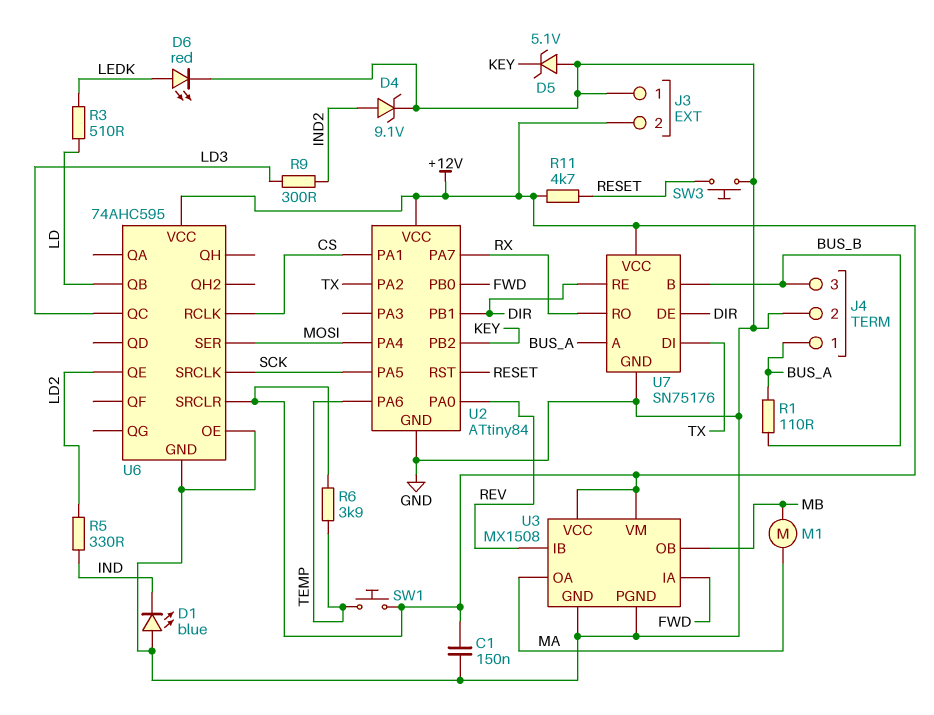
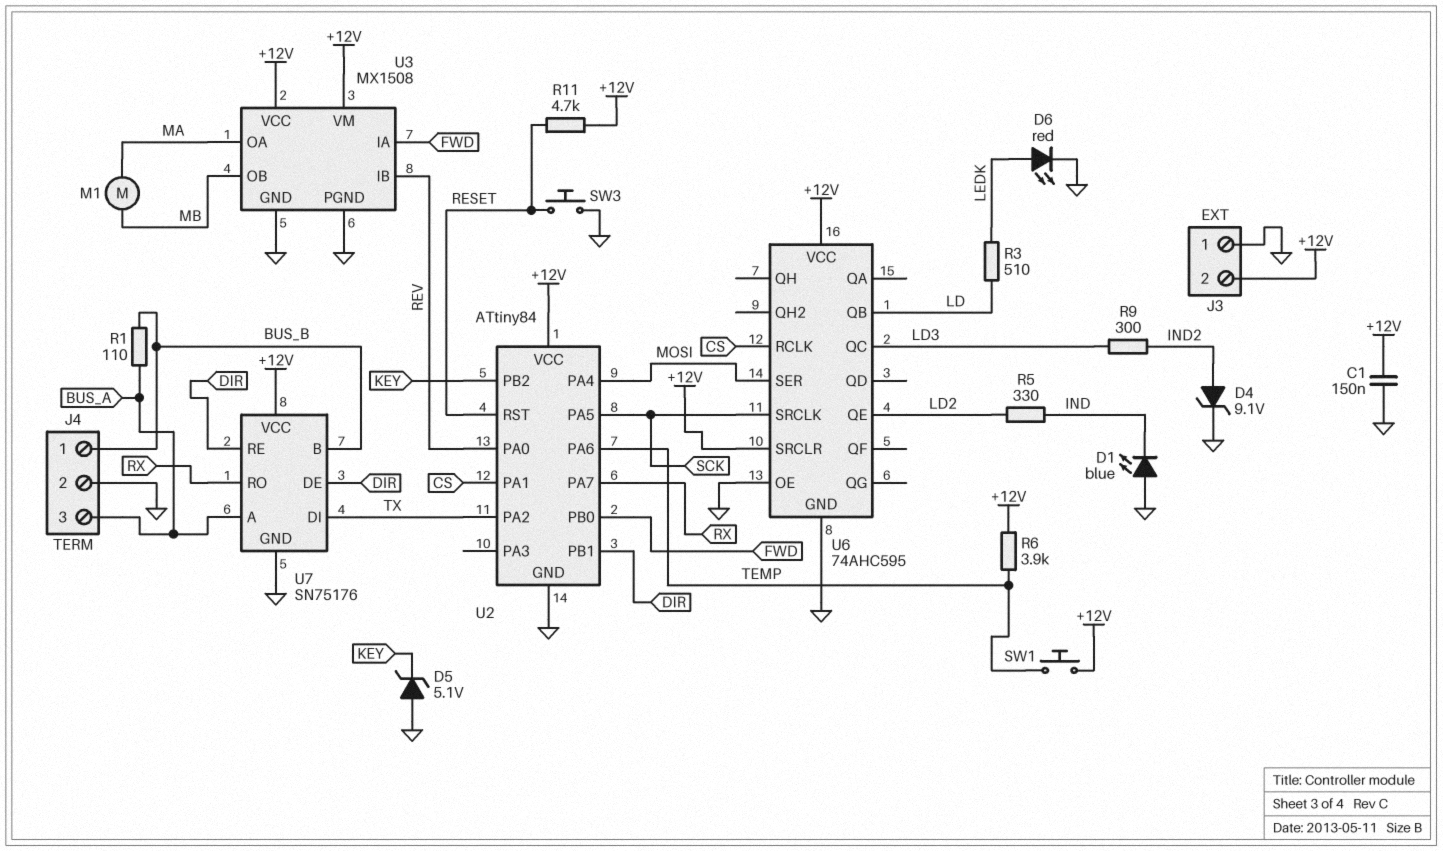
J4 pin 1: BUS_A -> BUS_B
J4 pin 3: BUS_B -> BUS_A

